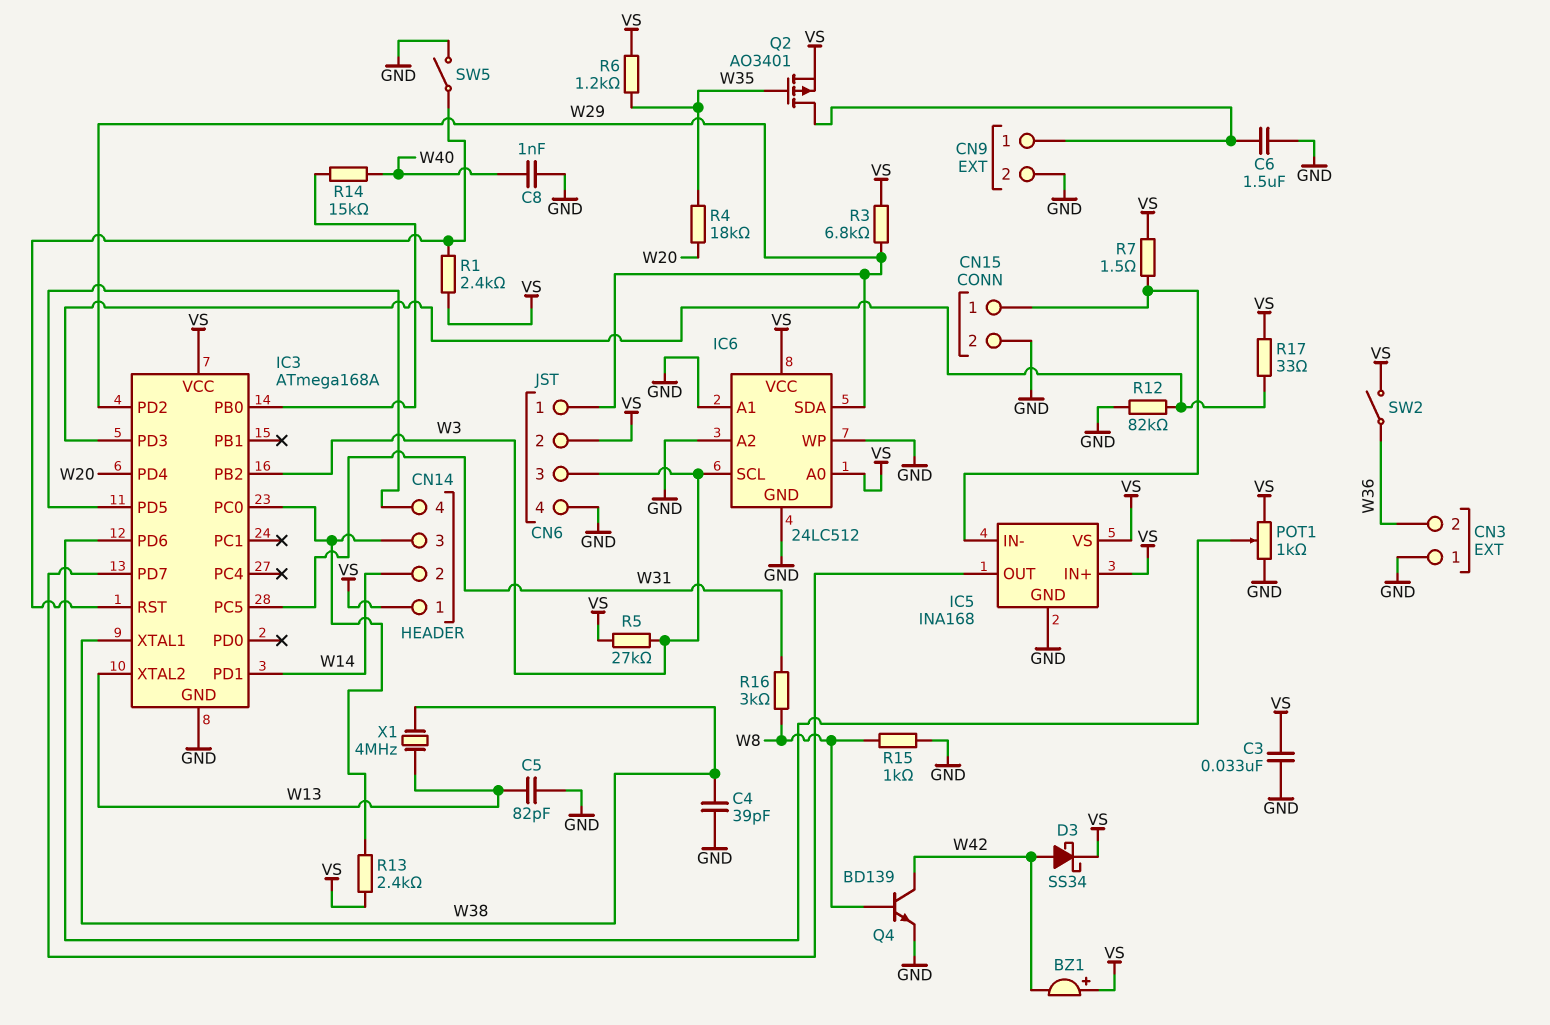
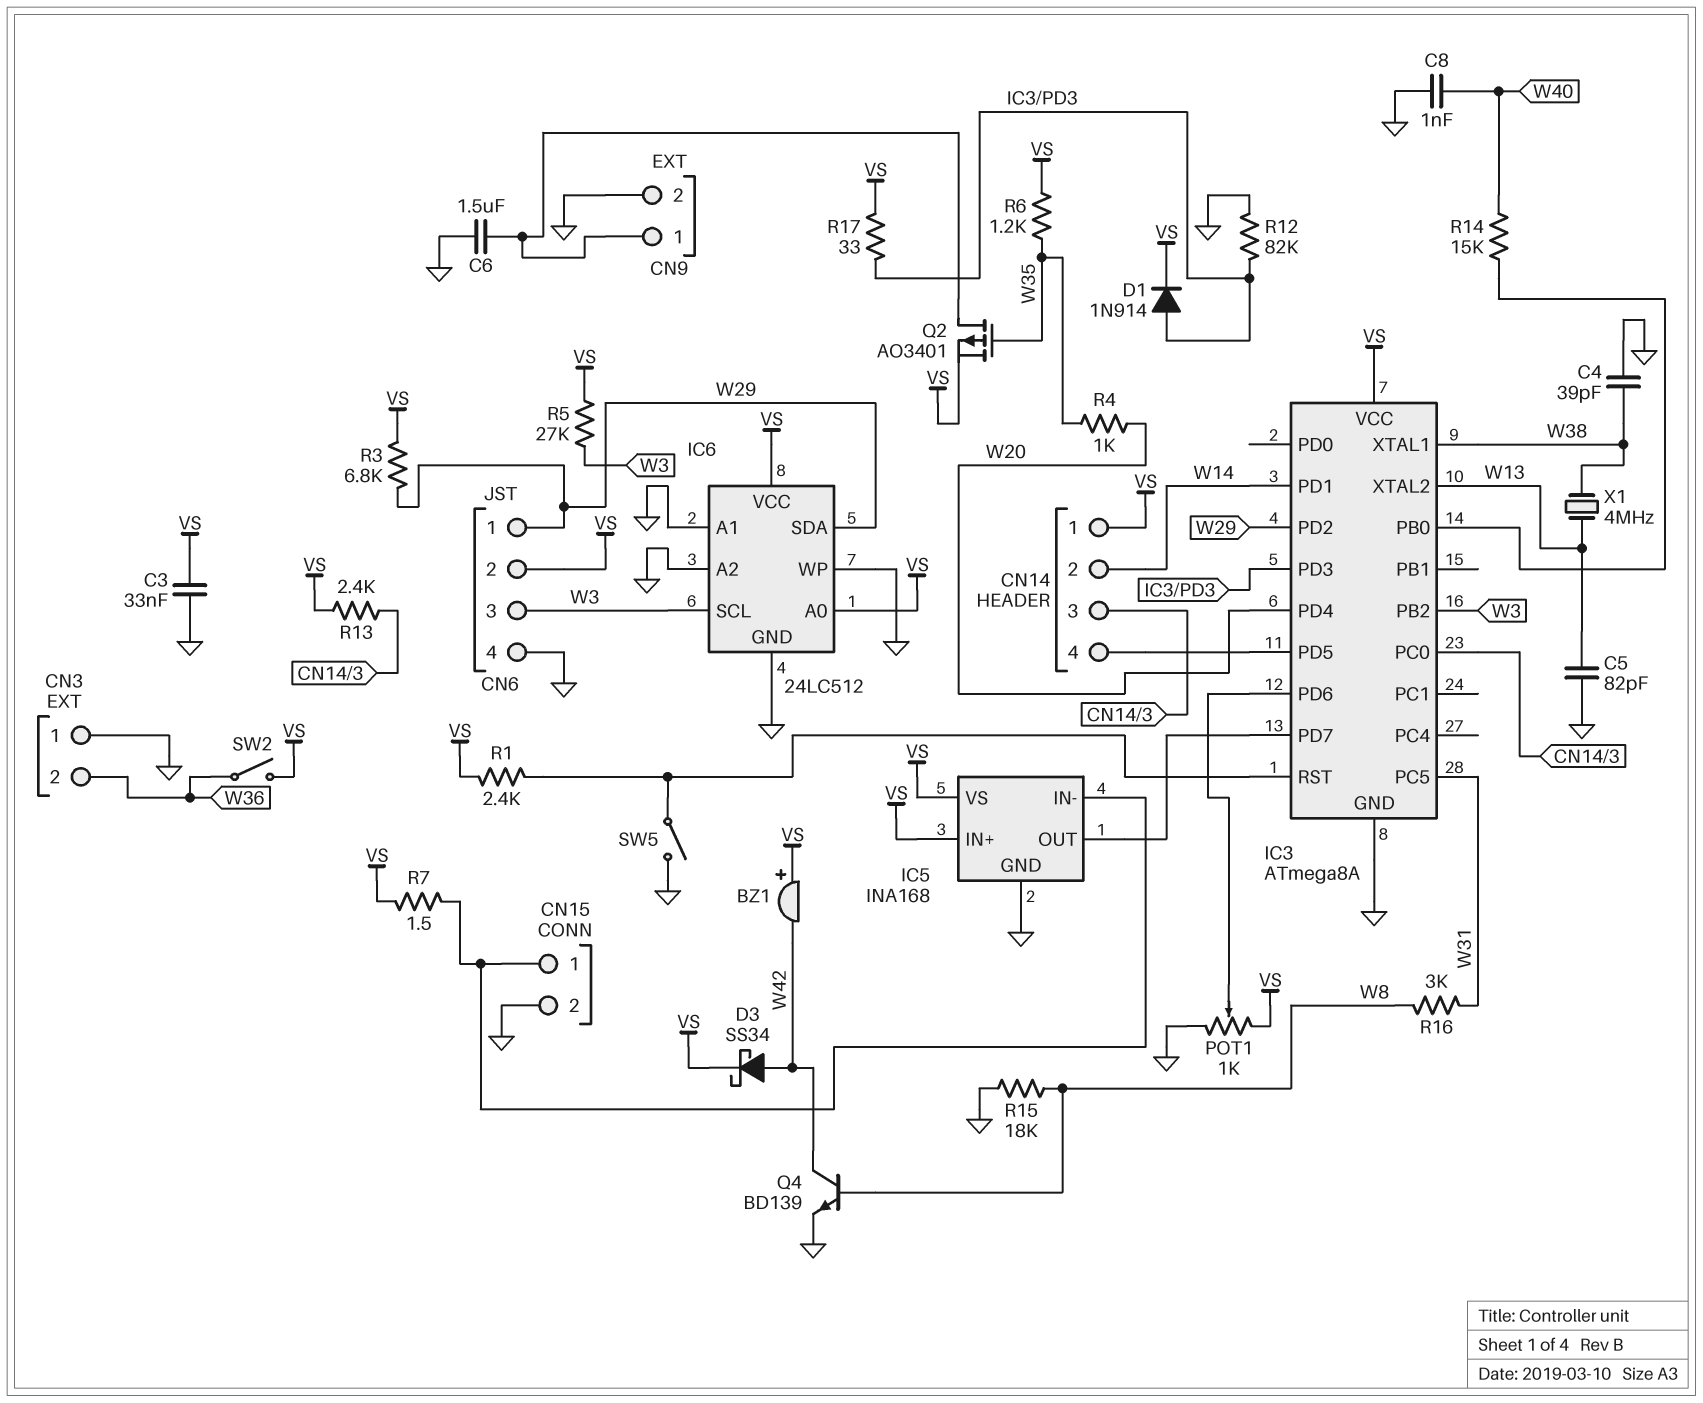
D1: none -> diode 1N914 (A IC3/PD3, K VS)
IC3: ATmega168A -> ATmega8A
R4: 18k (W20, W35) -> 1k (W20, W35)
R15: 1k (GND, W8) -> 18k (GND, W8)

